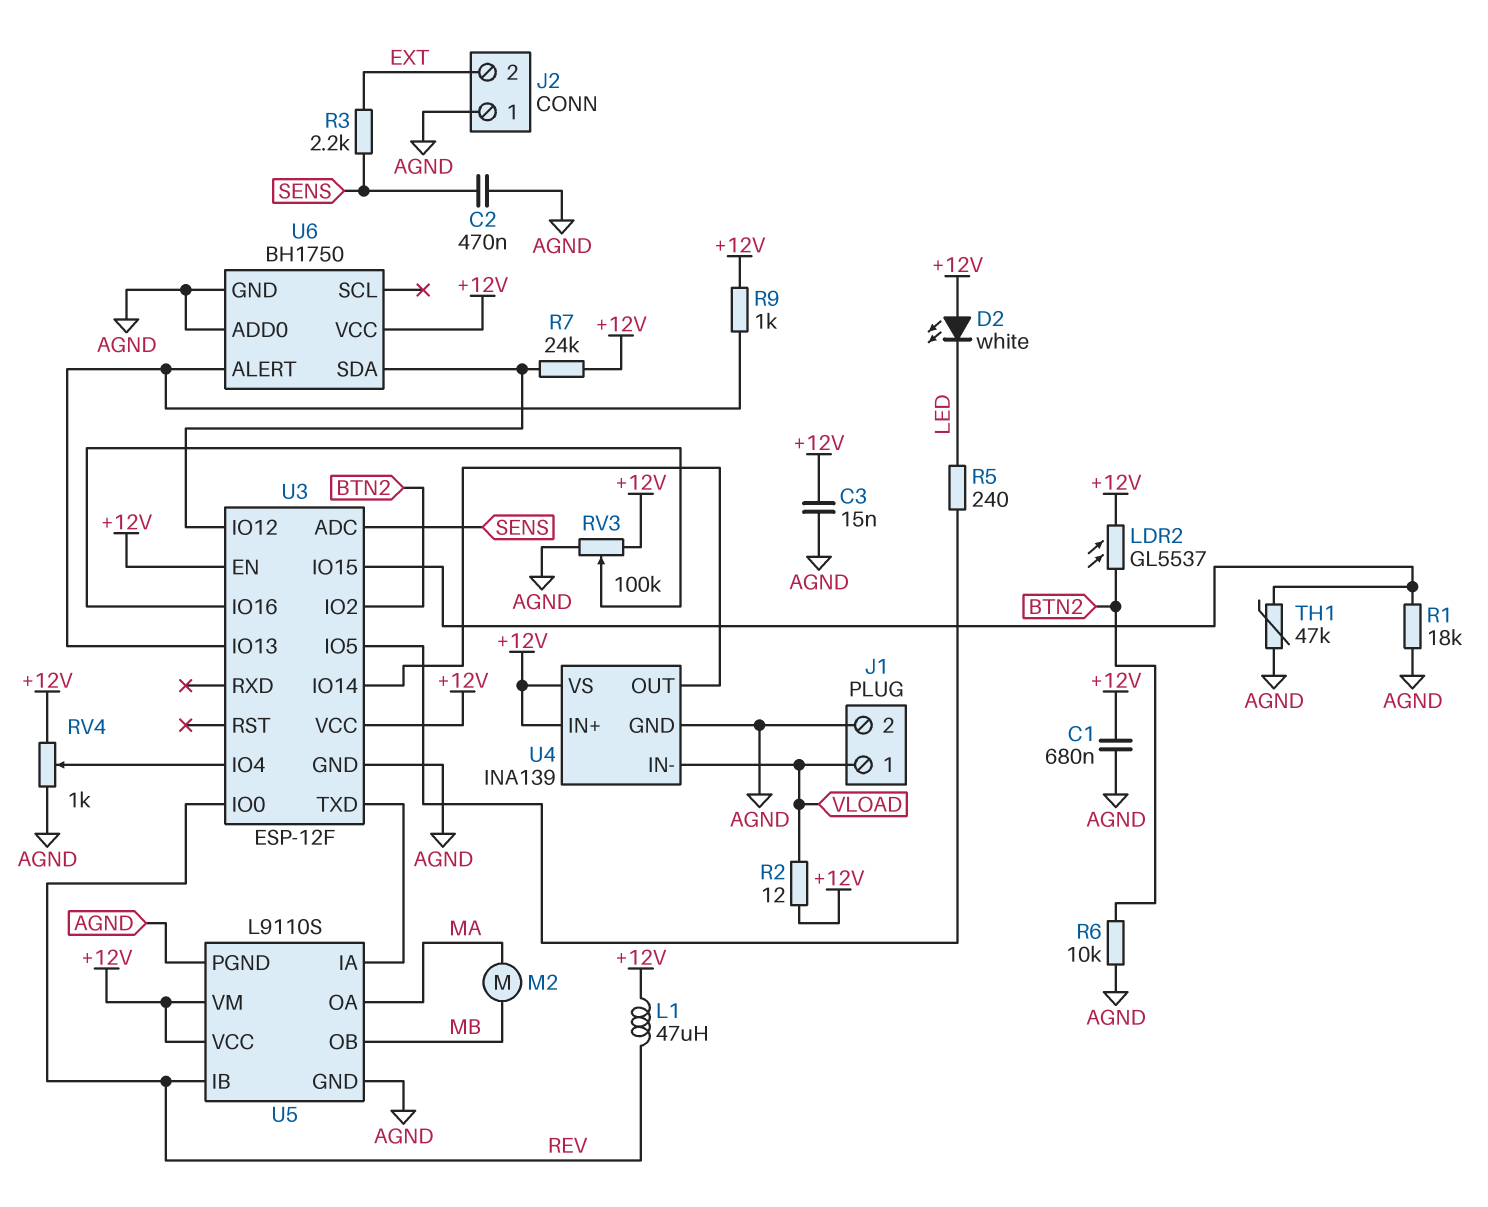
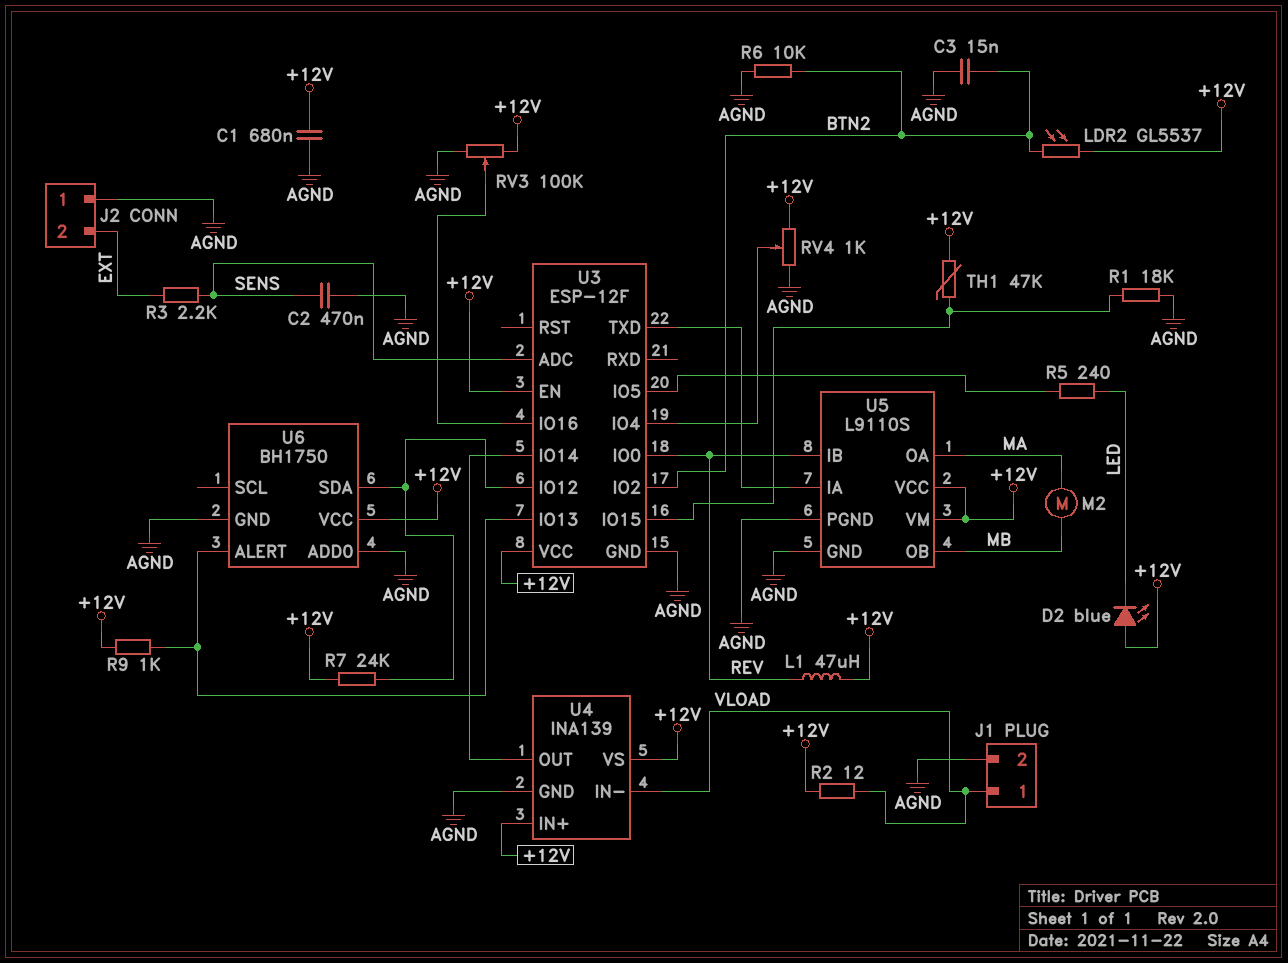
C3: 15nF (+12V, AGND) -> 15nF (AGND, BTN2)
D2: LED white (A +12V, K LED) -> LED blue (A +12V, K LED)
TH1: 47k (AGND, U3/IO15) -> 47k (+12V, U3/IO15)

